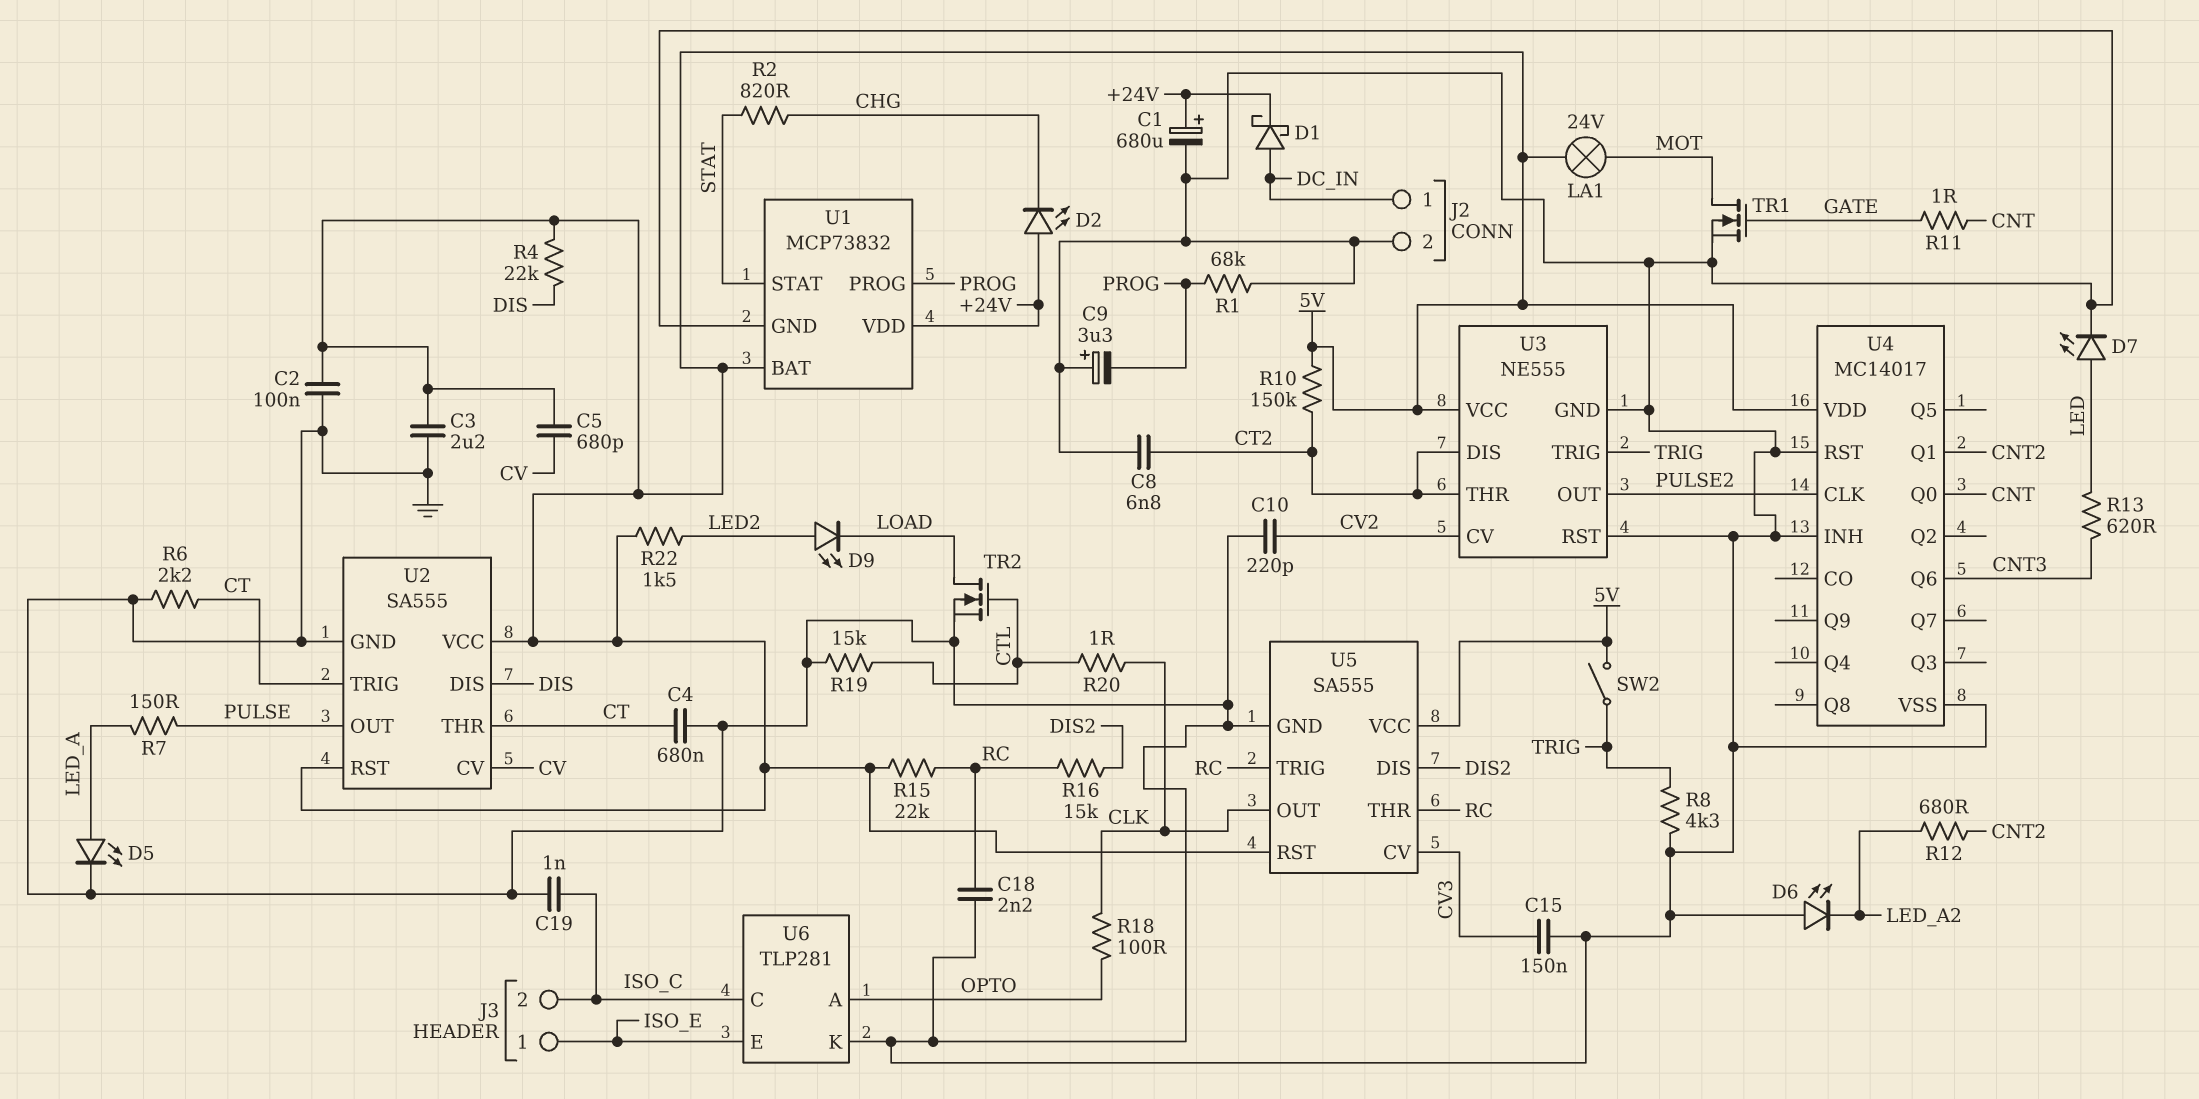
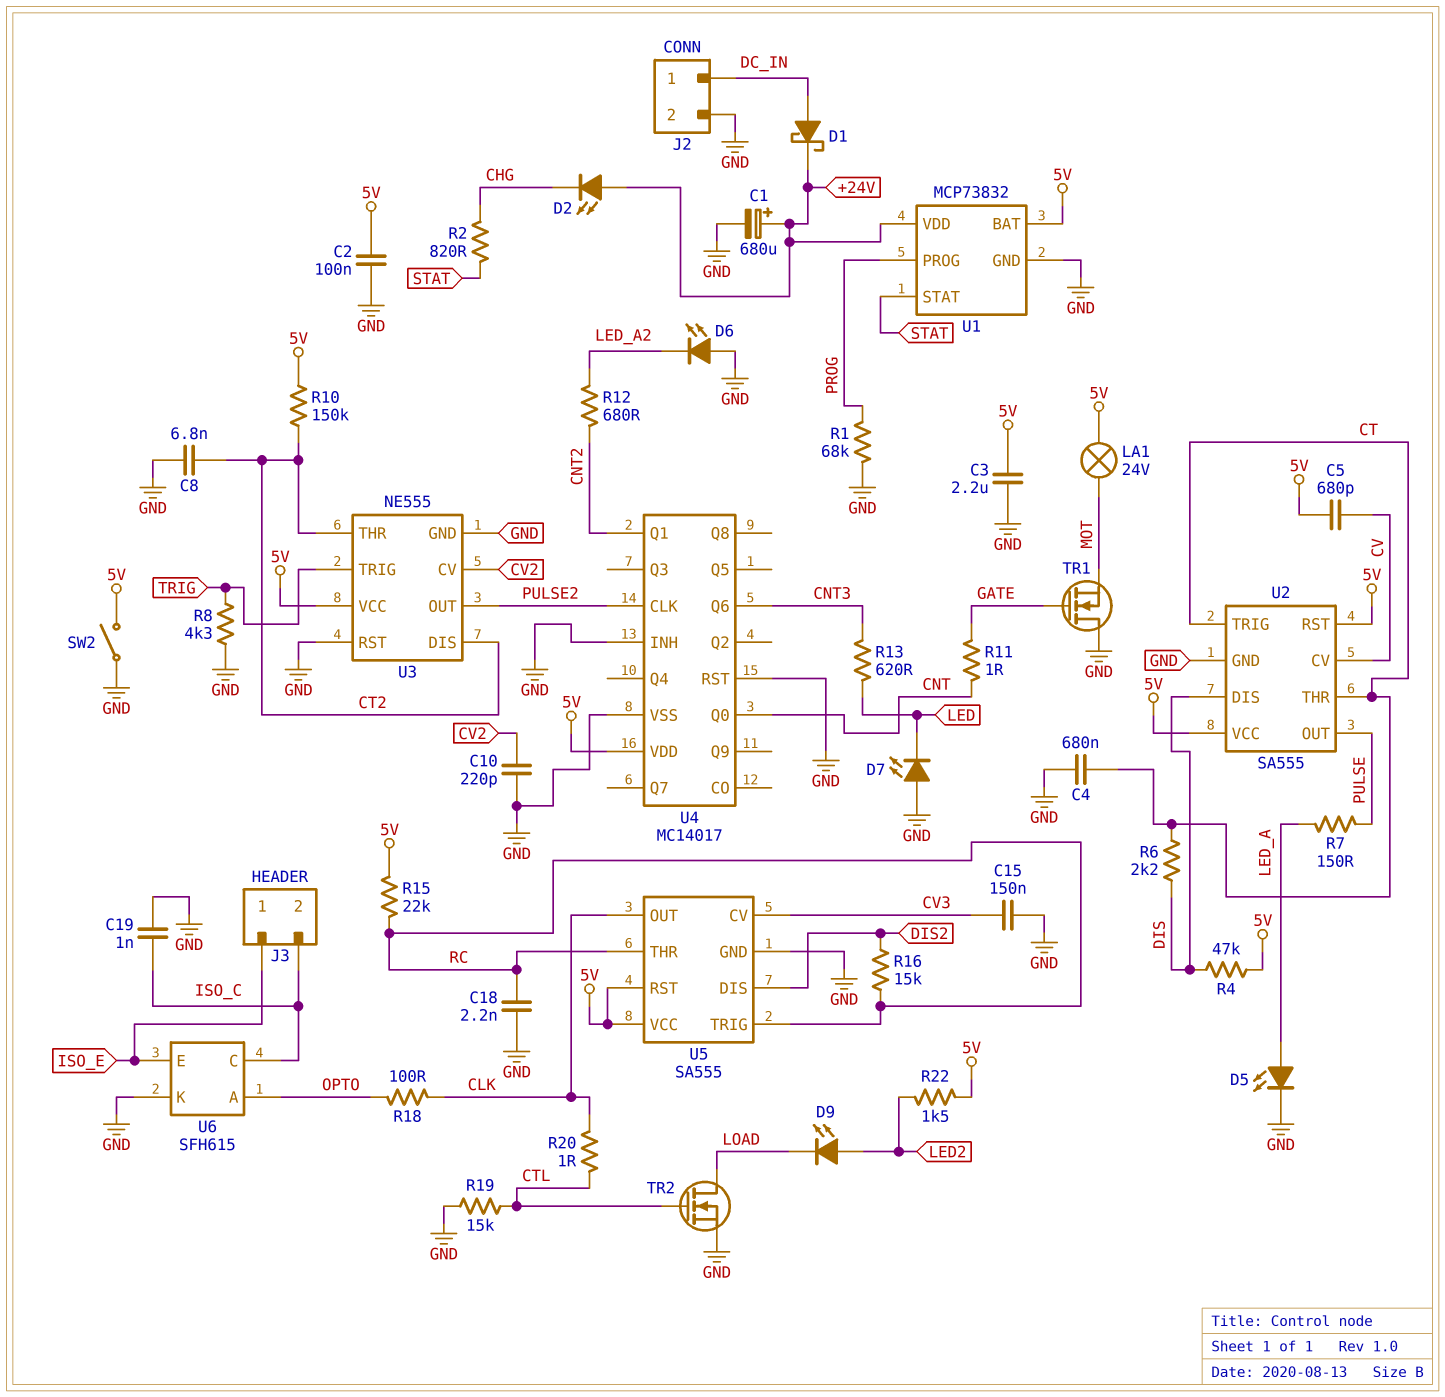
C9: 3.3uF (plus GND, minus PROG) -> none
D7: LED (A LED, K GND) -> LED (A GND, K LED)
R4: 22k (5V, DIS) -> 47k (5V, DIS)
R6: 2.2k (CT, GND) -> 2.2k (CT, DIS)
SW2: switch (5V, TRIG) -> switch (5V, GND)
TR1: NMOS (G GATE, D MOT, S GND) -> NMOS (G GATE, D GND, S MOT)
U6: TLP281 -> SFH615

